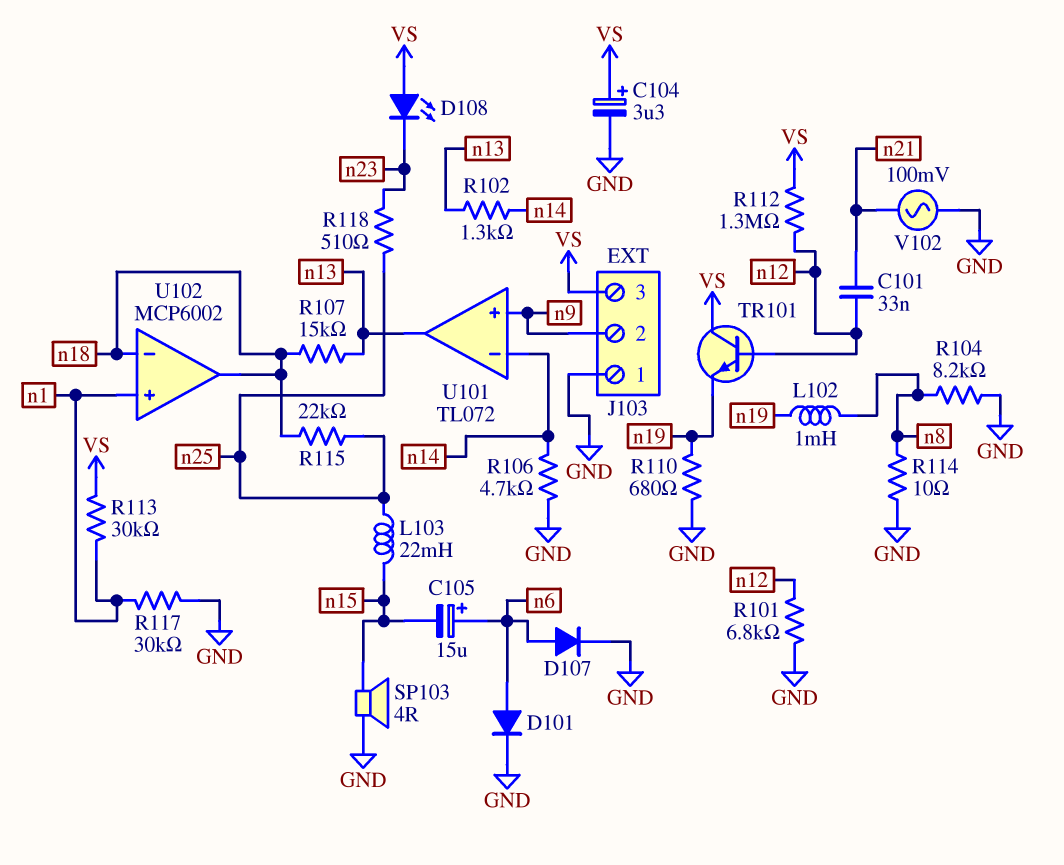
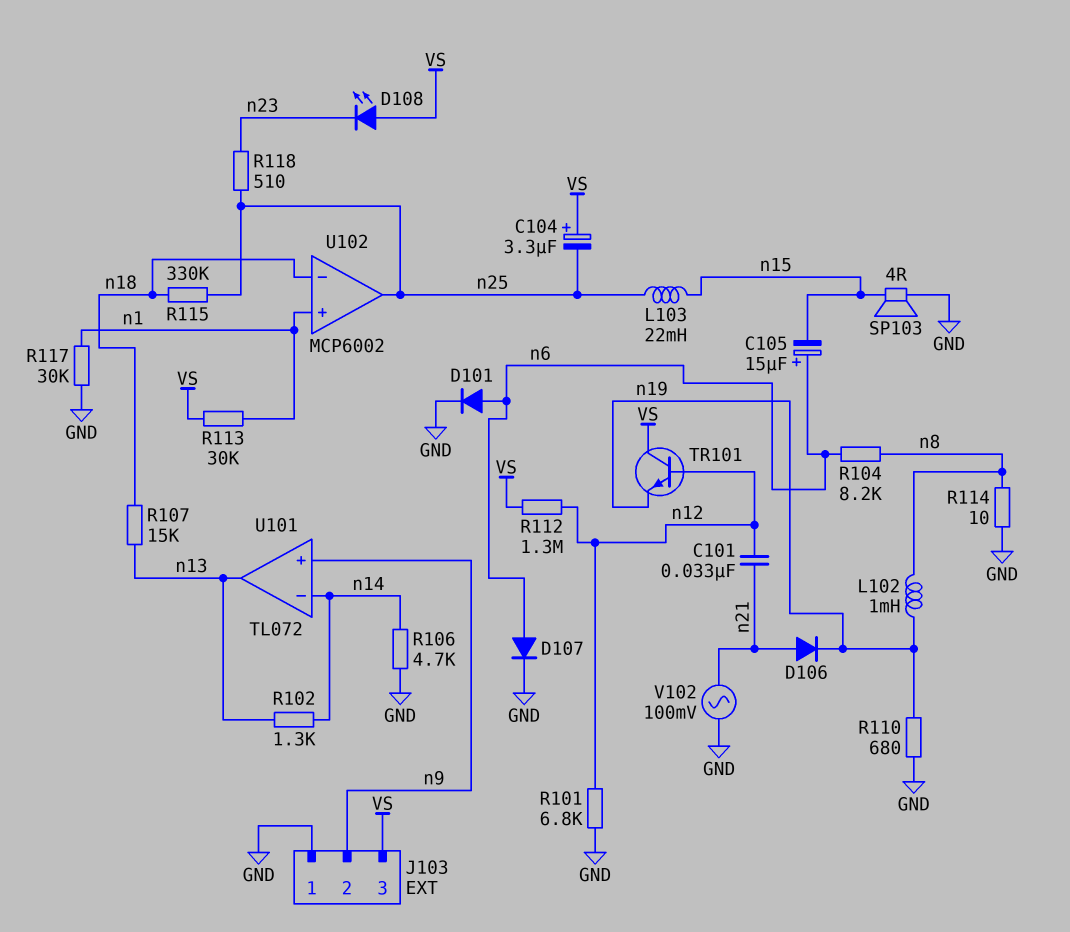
C104: 3.3uF (plus VS, minus GND) -> 3.3uF (plus VS, minus n25)
D106: none -> diode (A n21, K n19)
R104: 8.2k (GND, n8) -> 8.2k (n6, n8)
R115: 22k (n18, n25) -> 330k (n18, n25)
U102 pin out: n18 -> n25

